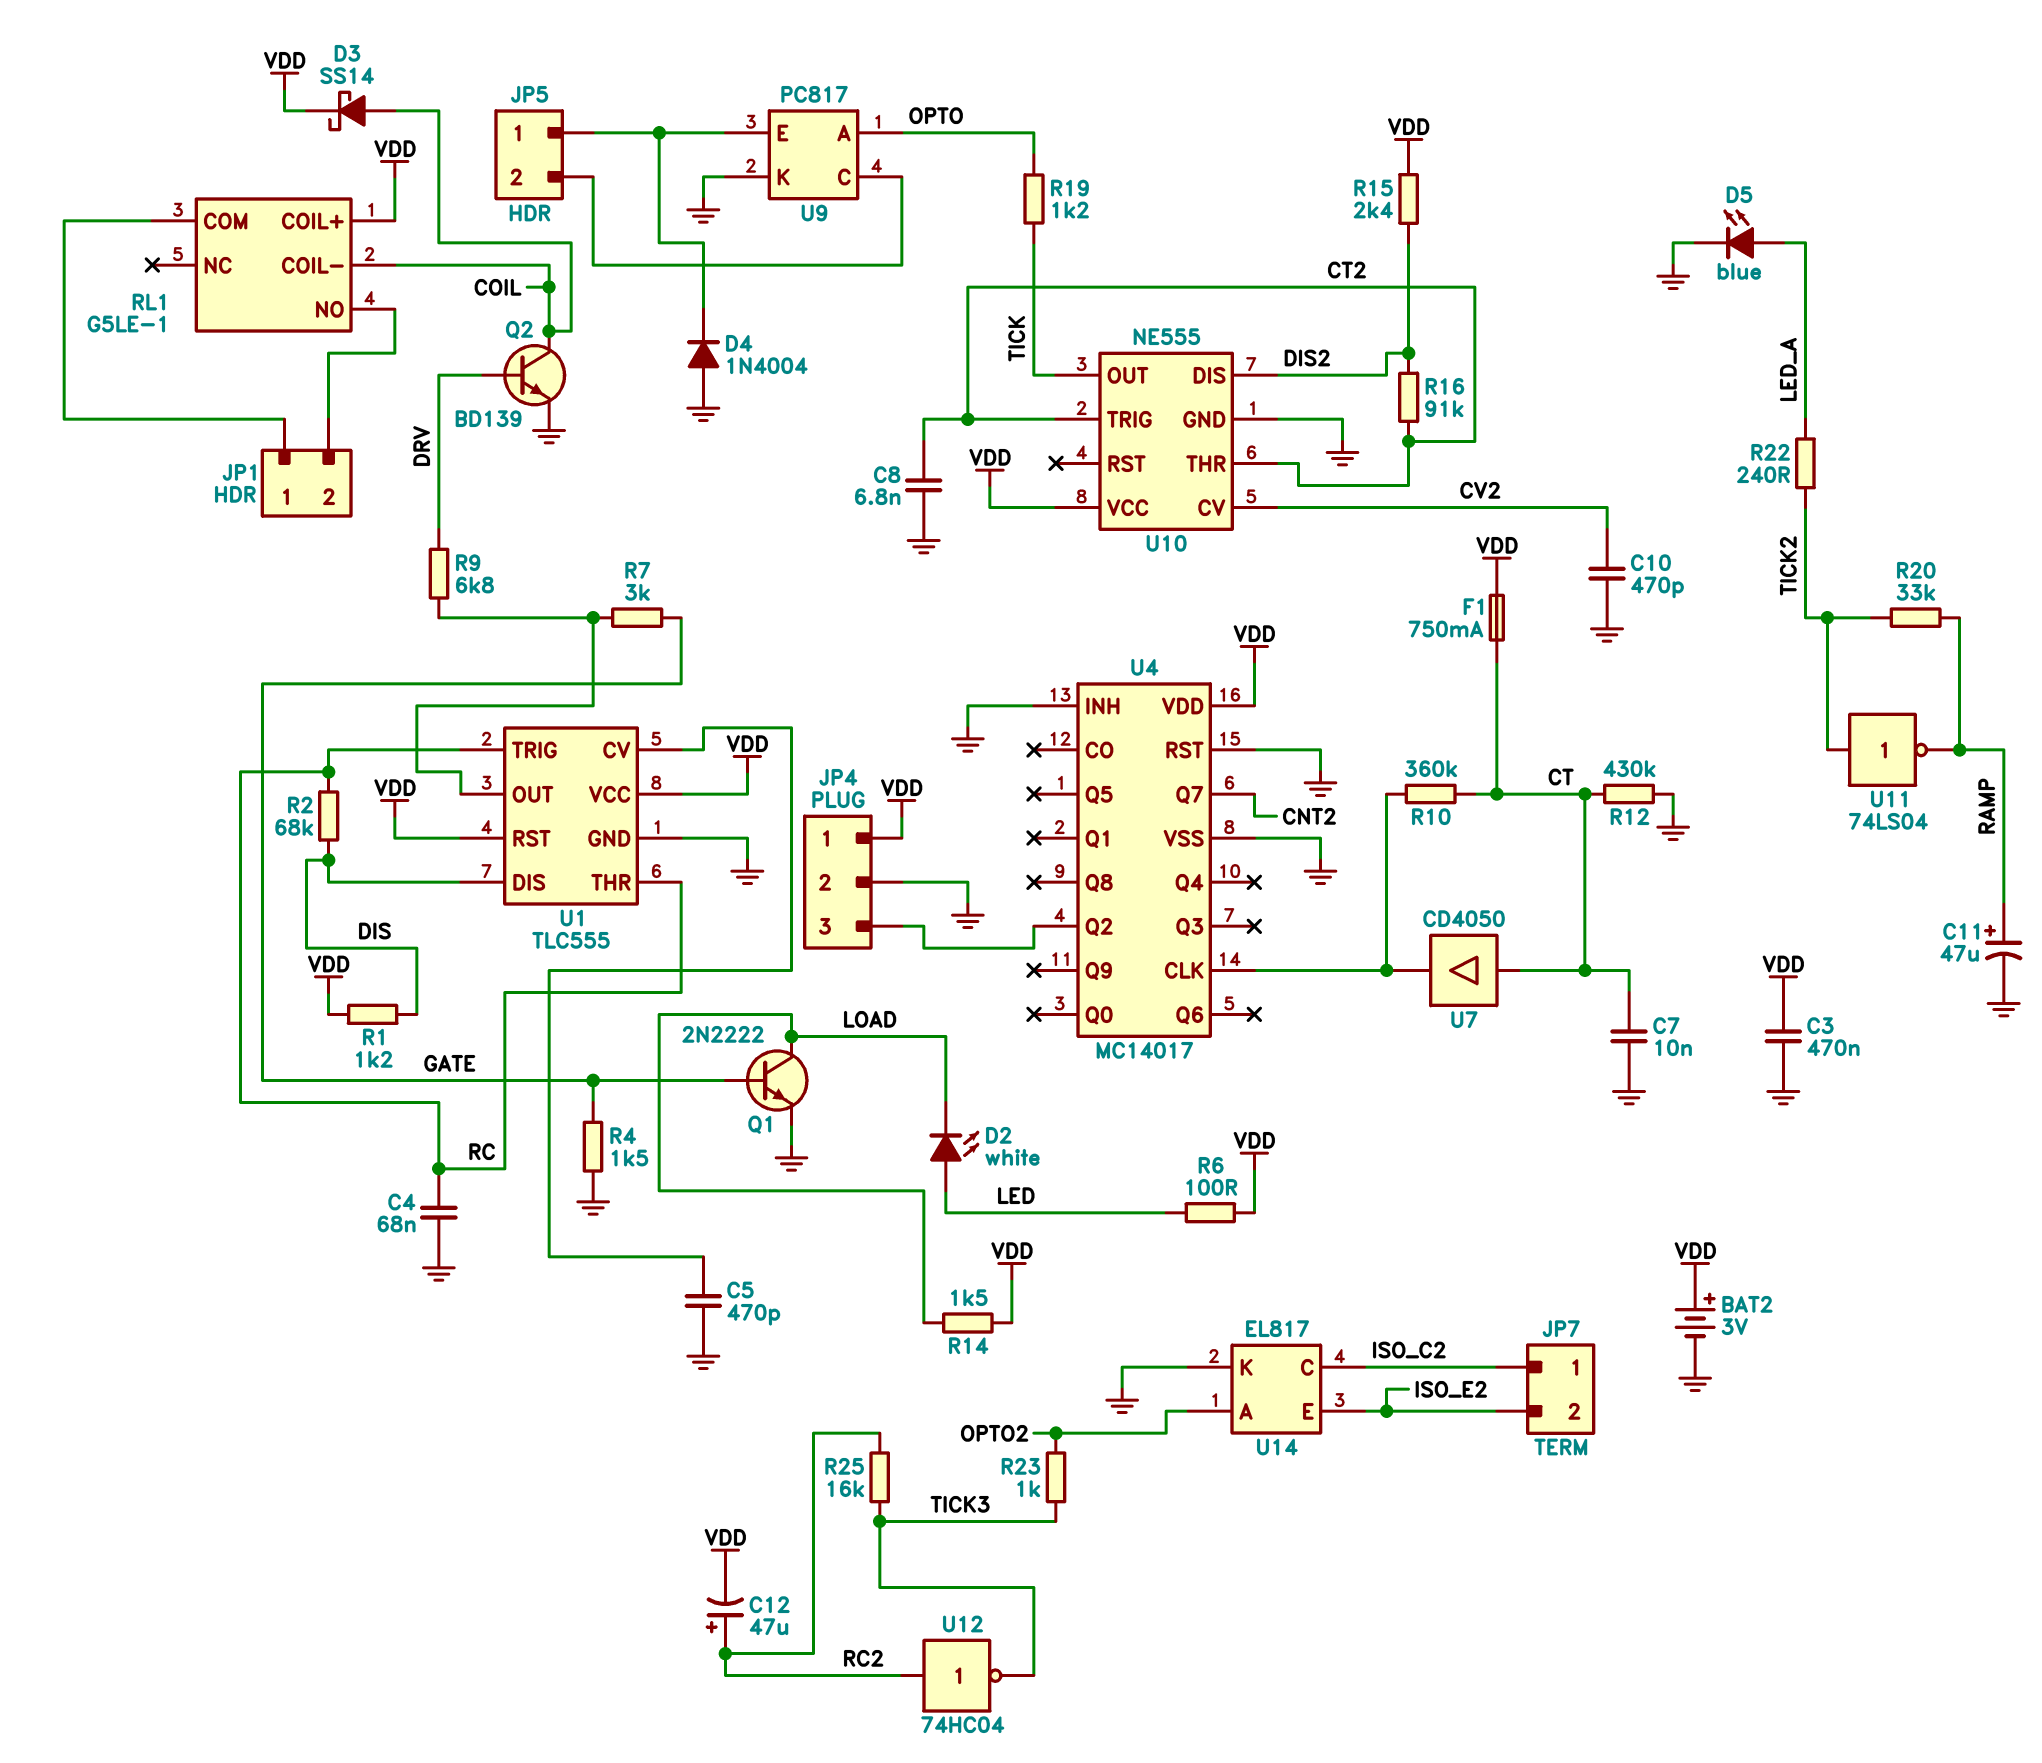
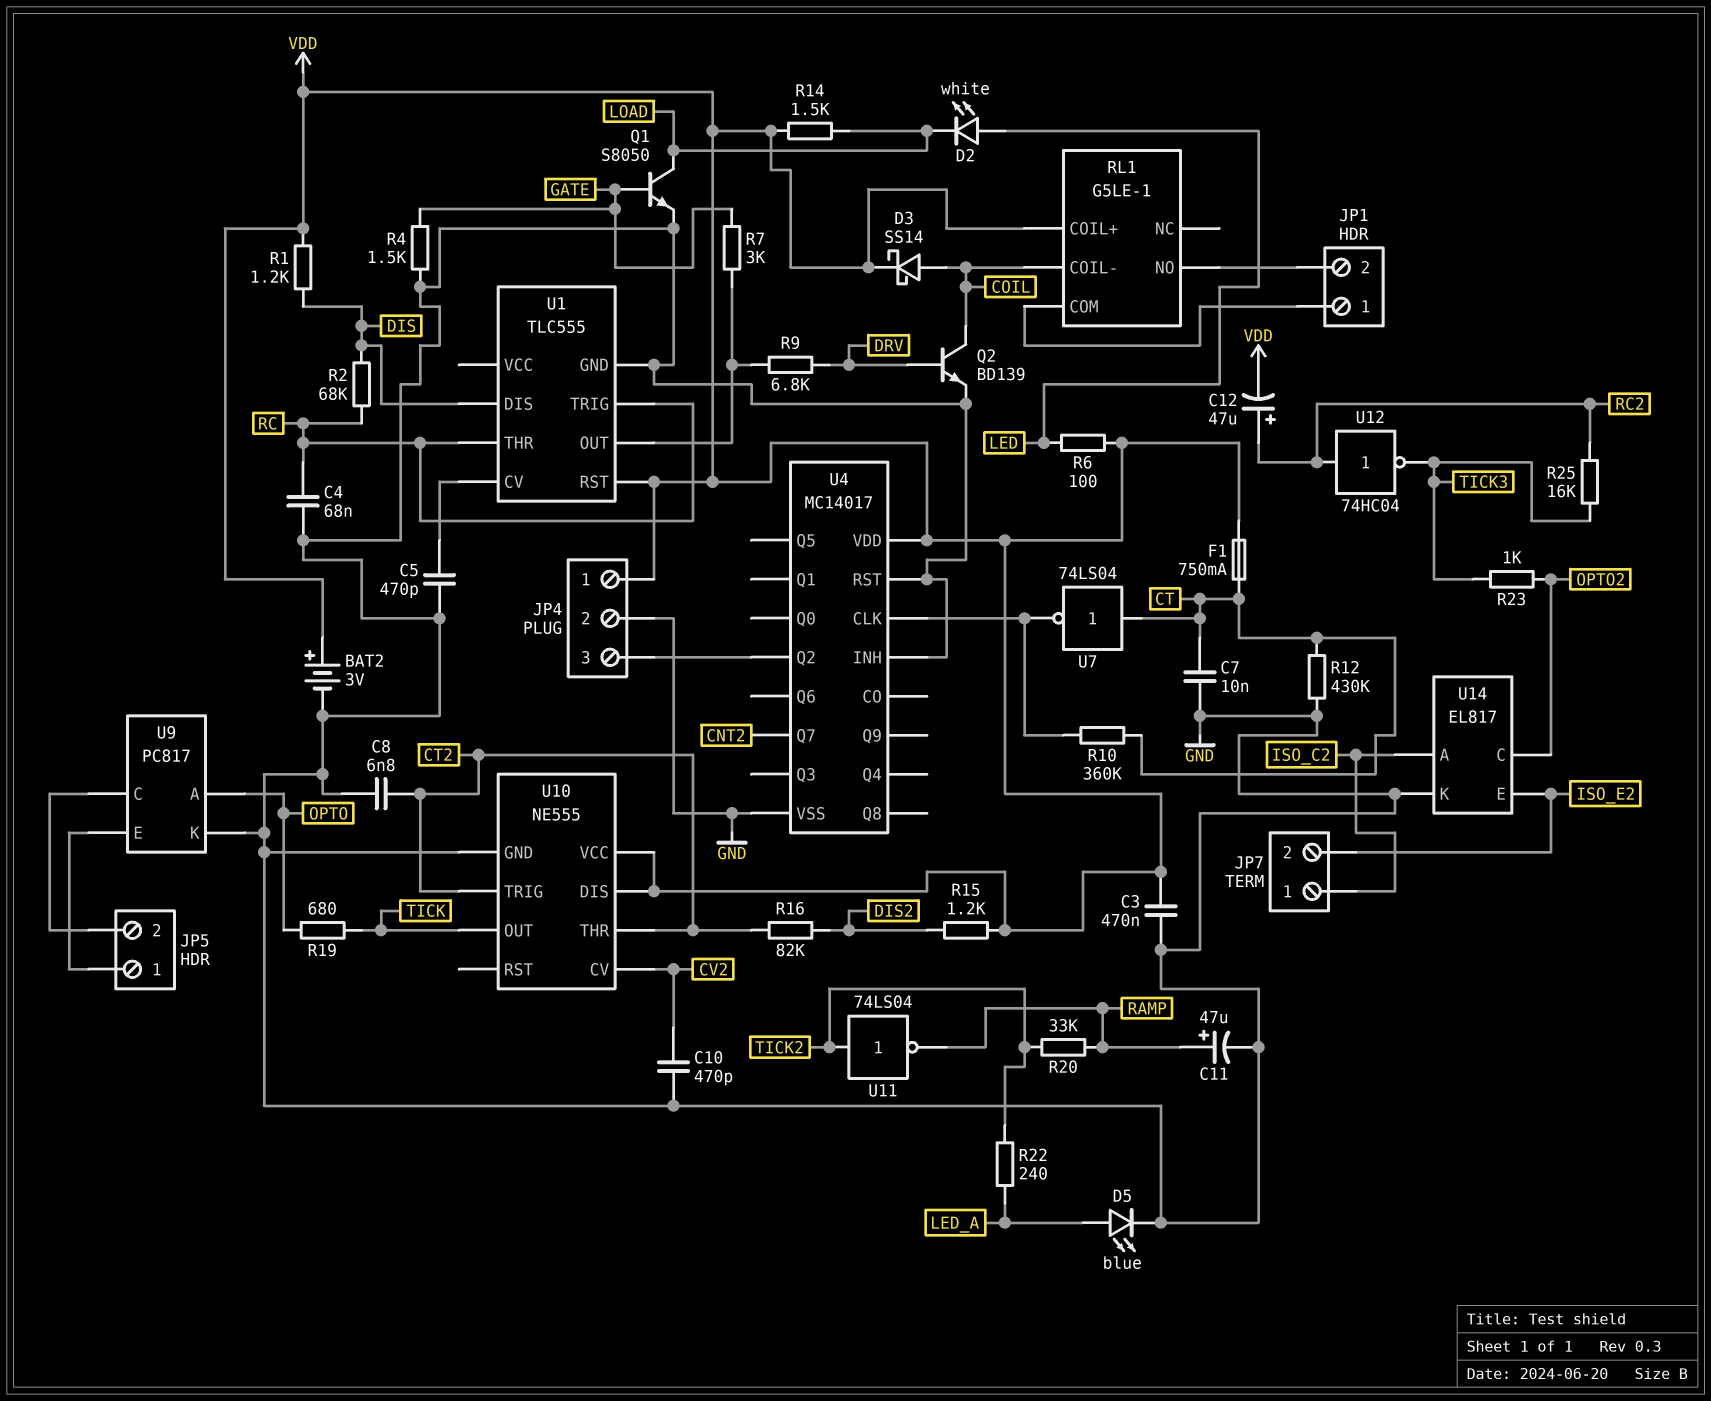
D4: diode 1N4004 (A GND, K JP5/1) -> none
Q1: NPN 2N2222 (B GATE, C LOAD, E GND) -> NPN S8050 (B GATE, C LOAD, E GND)
R15: 2.4k (DIS2, VDD) -> 1.2k (DIS2, VDD)
R16: 91k (CT2, DIS2) -> 82k (CT2, DIS2)
R19: 1.2k (OPTO, TICK) -> 680 (OPTO, TICK)
U1 pin VCC: VDD -> none
U7: buffer CD4050 (in CT, out U4/CLK) -> NOT 74LS04 (in CT, out U4/CLK)
U10 pin DIS: DIS2 -> VDD
U14 pin A: OPTO2 -> ISO_C2
U14 pin C: ISO_C2 -> OPTO2

